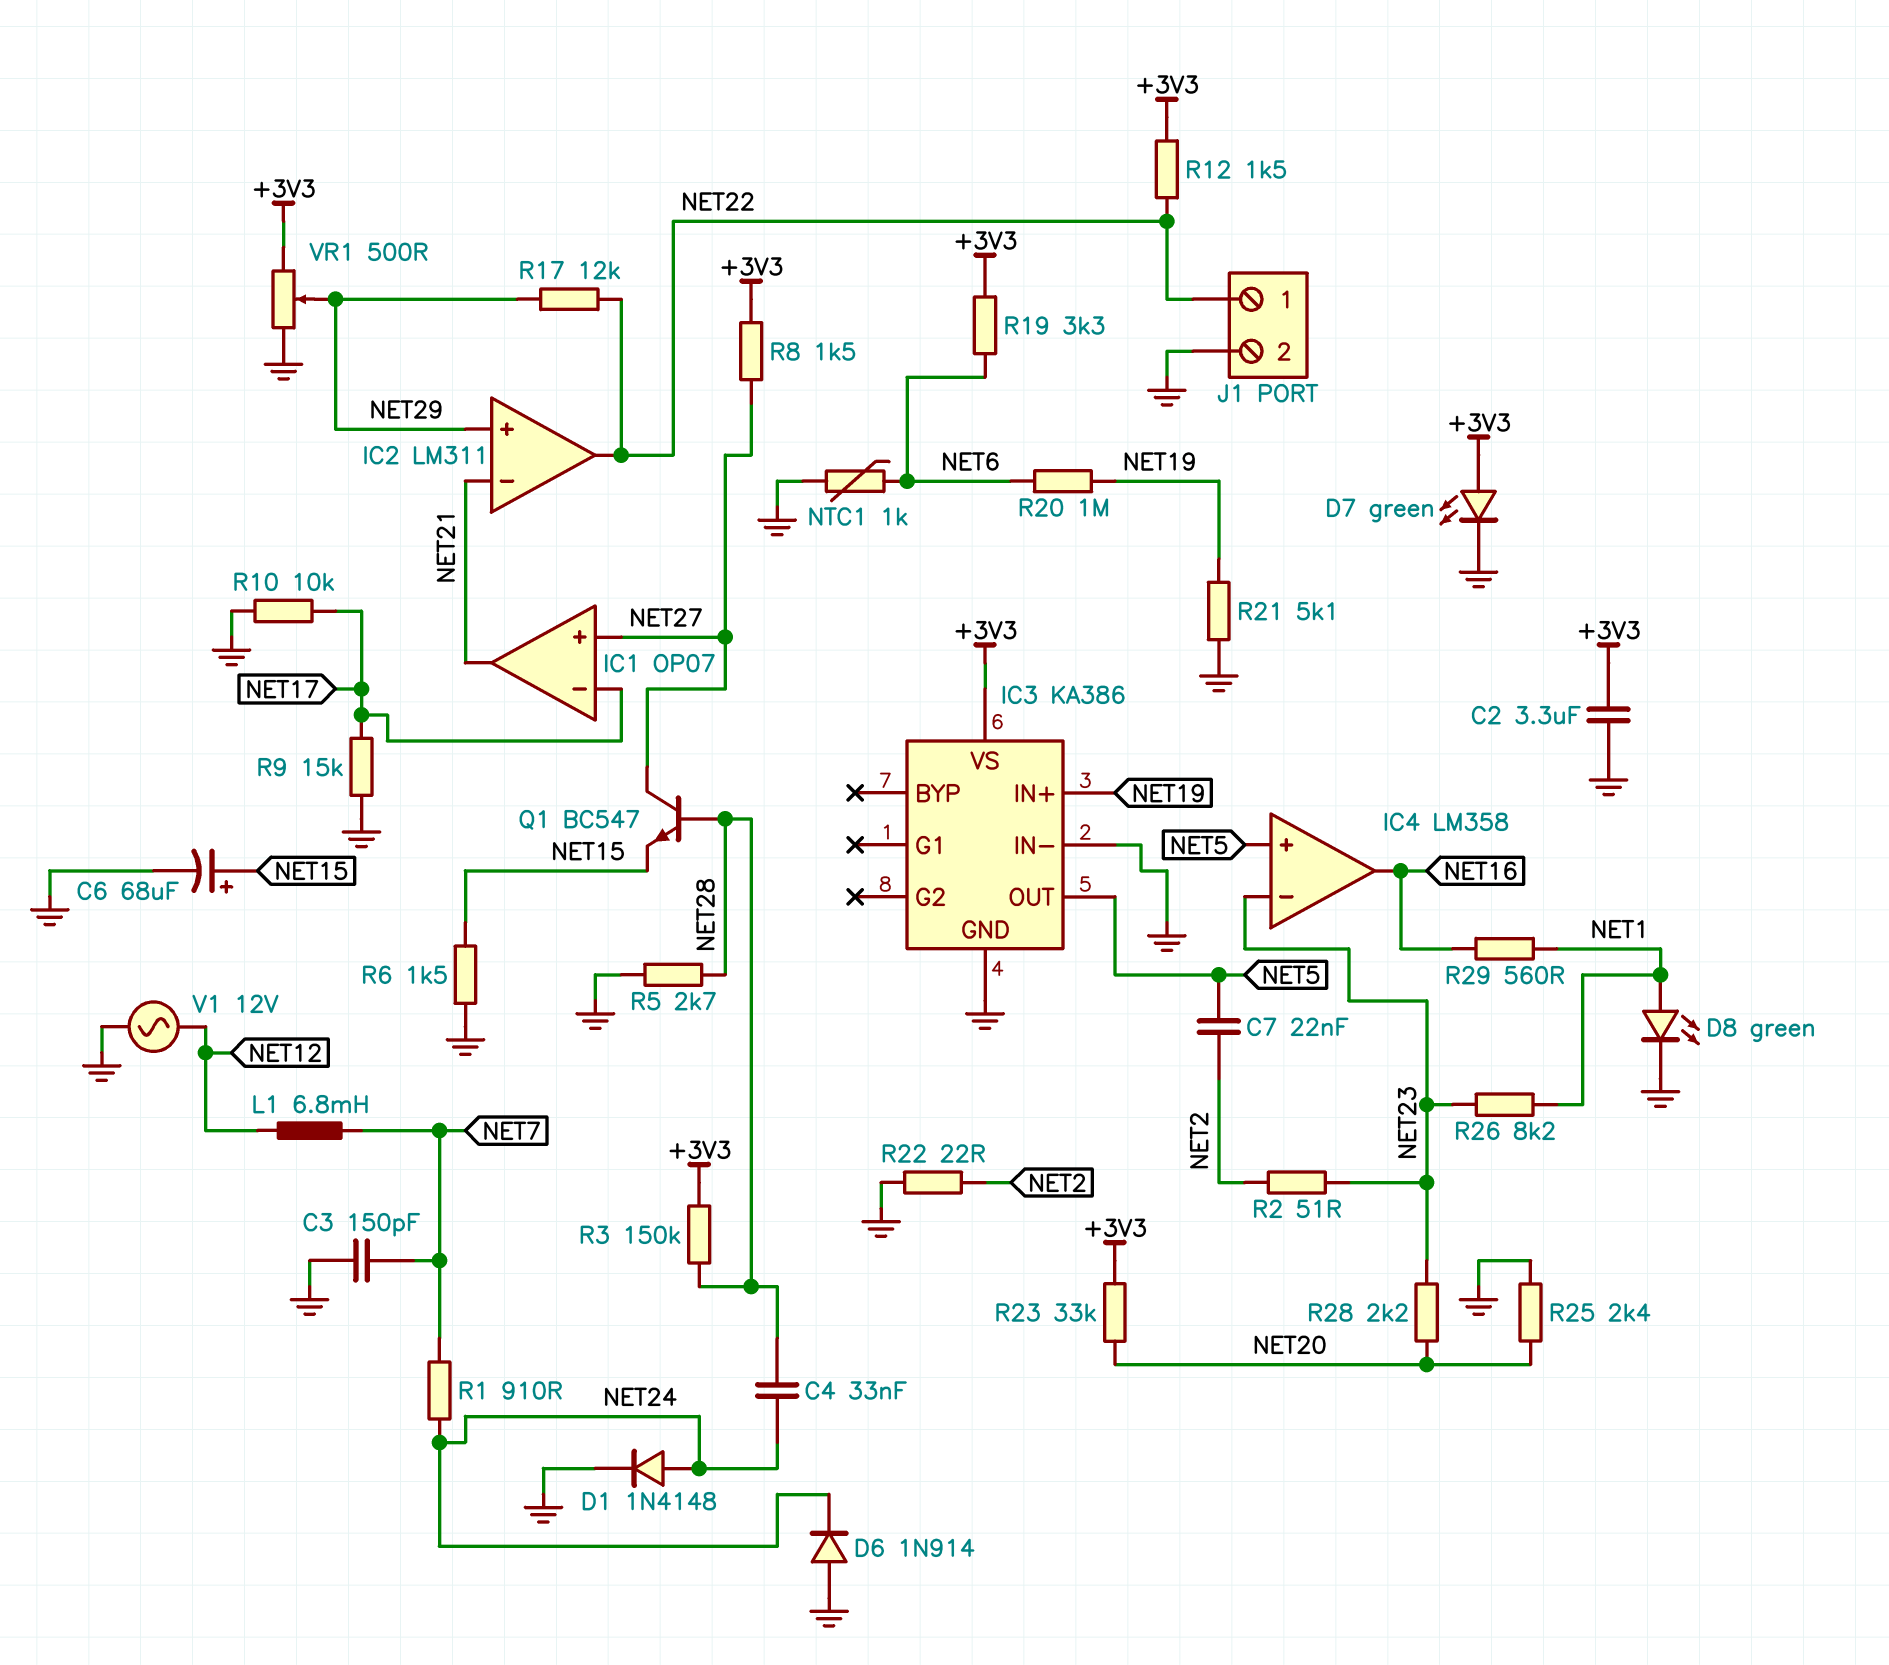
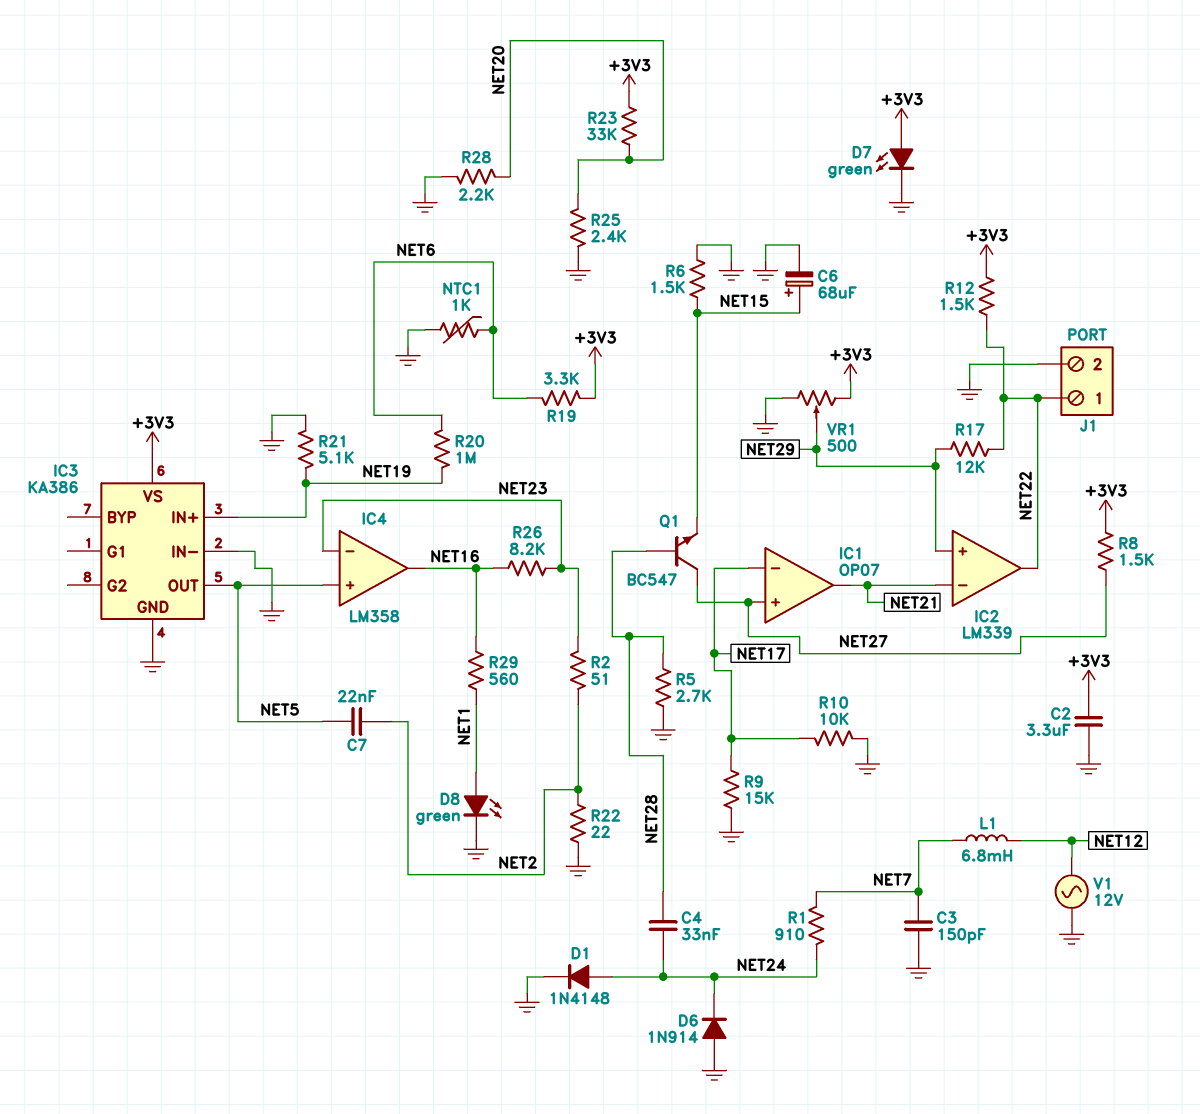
IC2: LM311 -> LM339
R3: 150k (+3V3, NET28) -> none
R26: 8.2k (NET1, NET23) -> 8.2k (NET16, NET23)
R28: 2.2k (NET20, NET23) -> 2.2k (GND, NET20)

